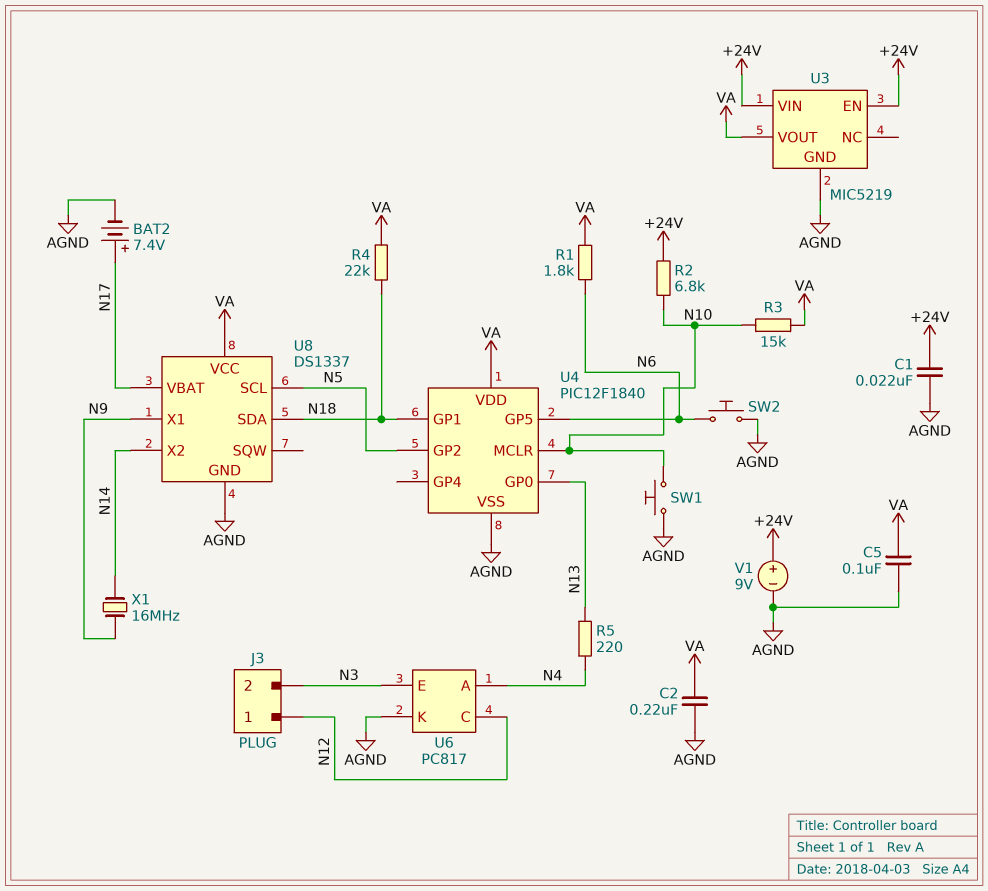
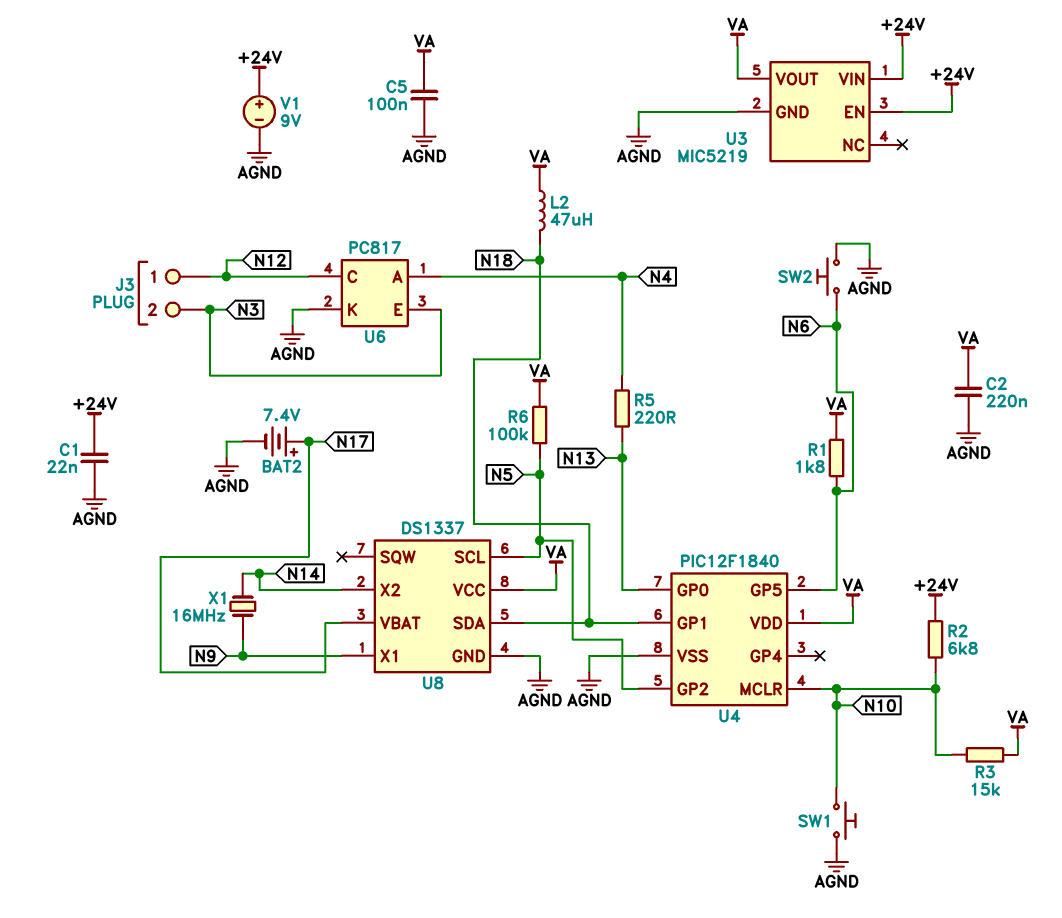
L2: none -> 47uH (N18, VA)
R4: 22k (N18, VA) -> none
R6: none -> 100k (N5, VA)

